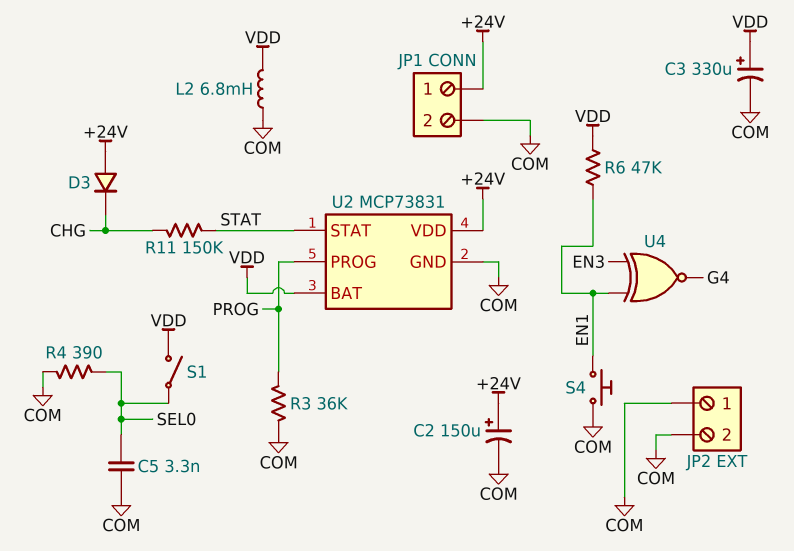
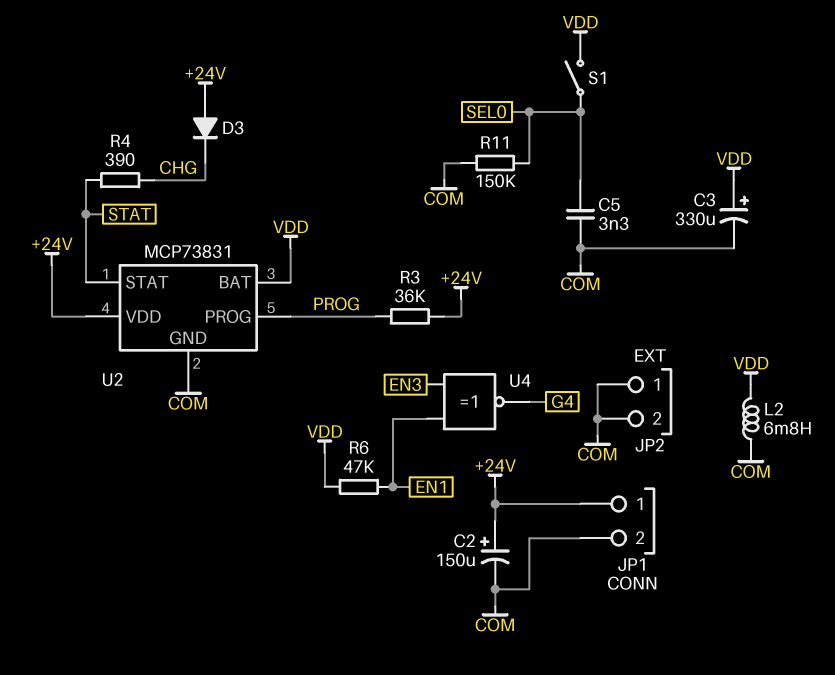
R3: 36k (COM, PROG) -> 36k (+24V, PROG)
R4: 390 (COM, SEL0) -> 390 (CHG, STAT)
R11: 150k (CHG, STAT) -> 150k (COM, SEL0)
S4: button (COM, EN1) -> none

